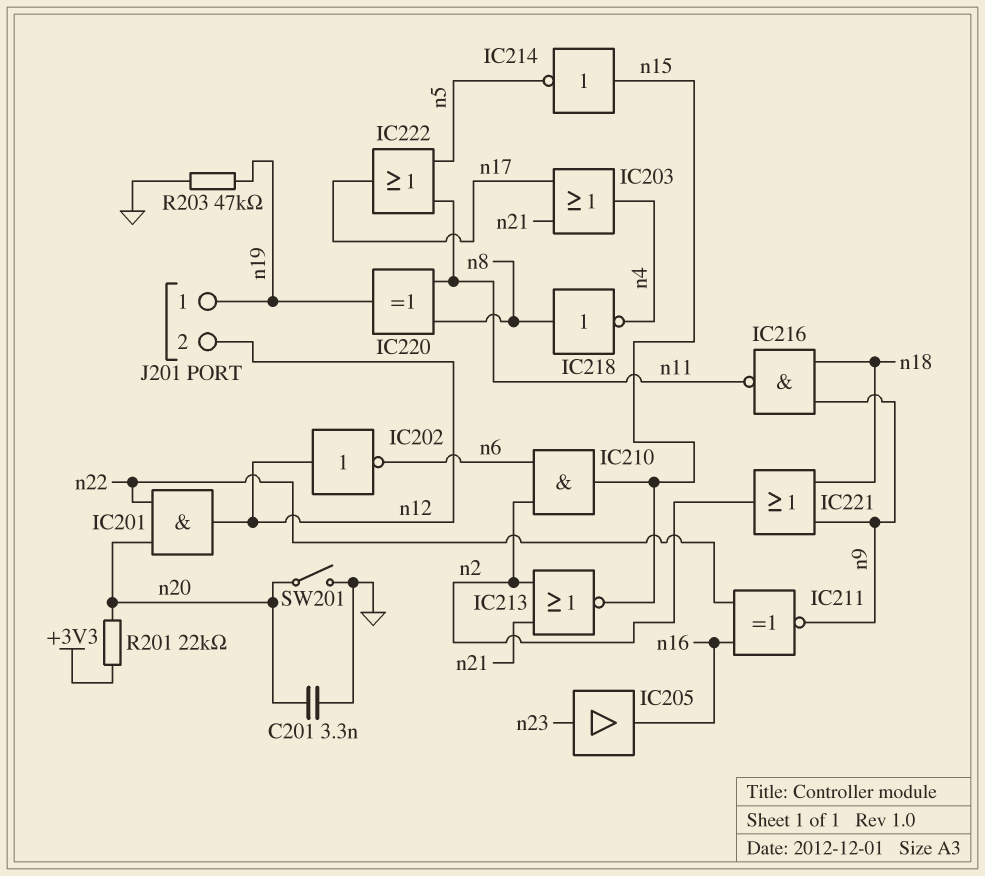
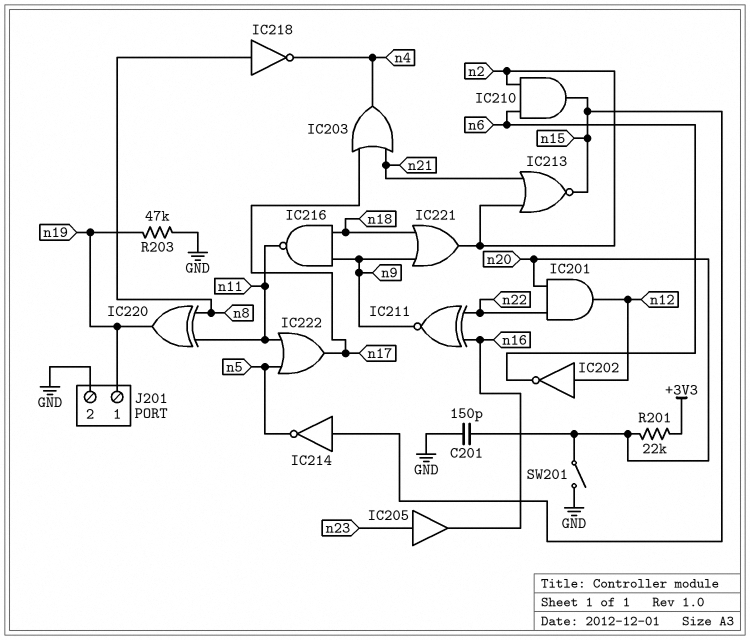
C201: 3.3nF (GND, n20) -> 150pF (GND, n20)
J201 pin 2: n12 -> GND

